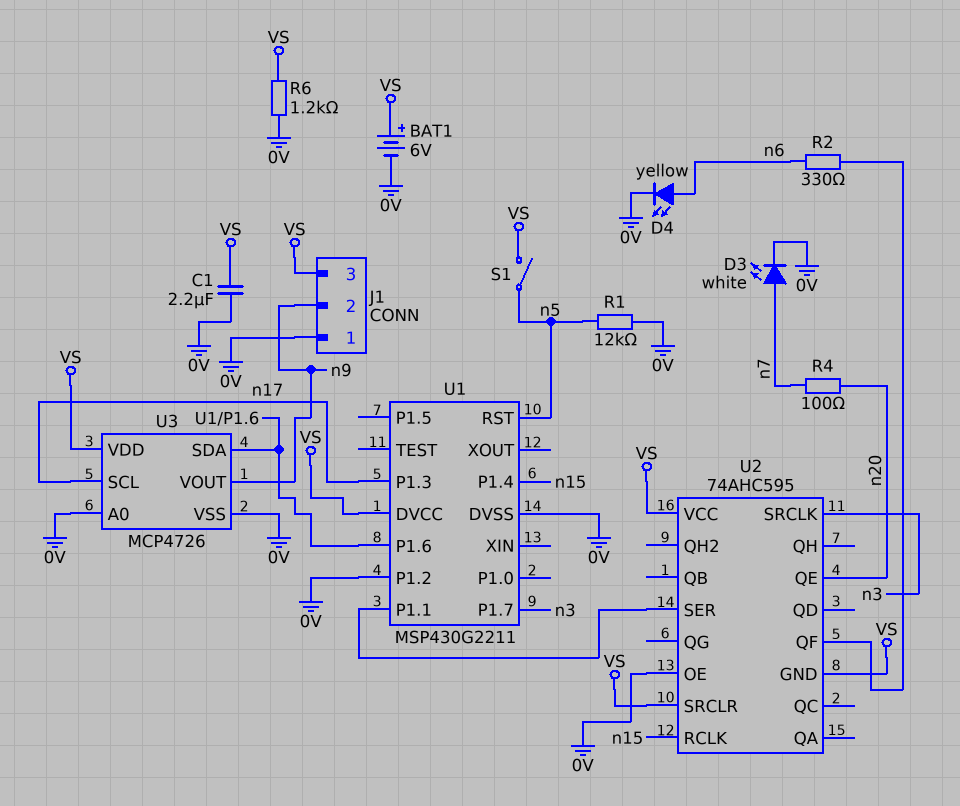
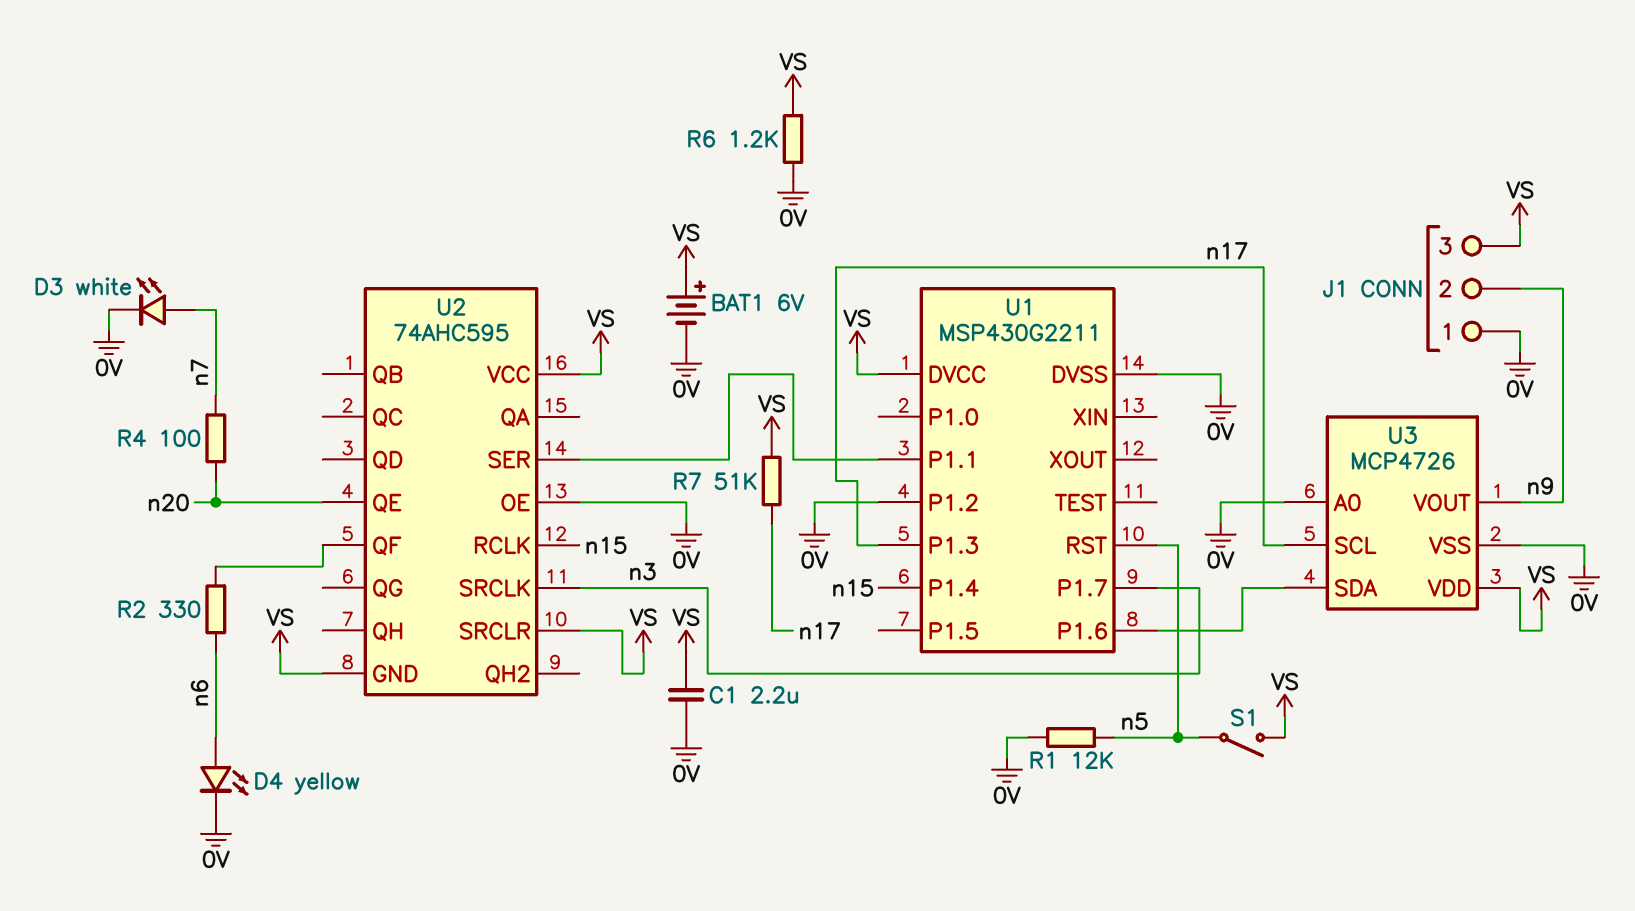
R7: none -> 51k (VS, n17)

